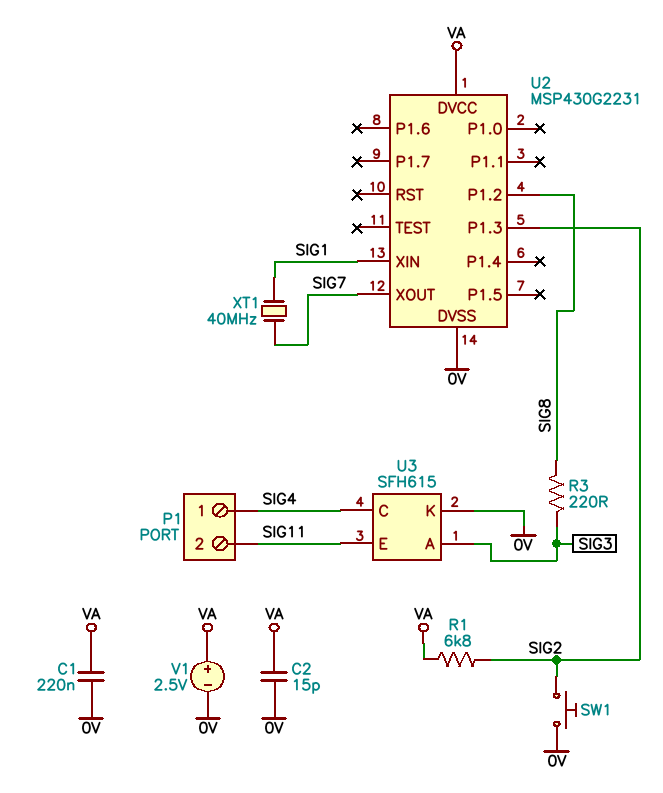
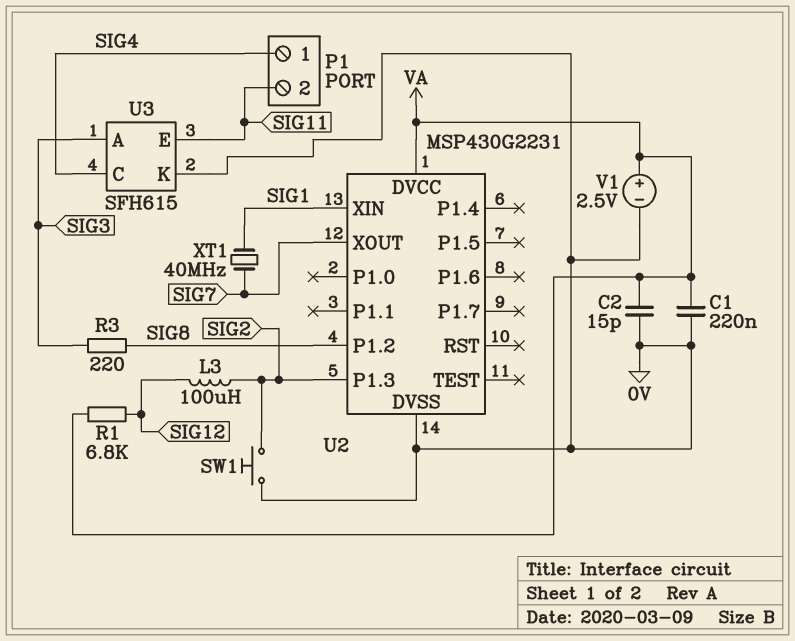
L3: none -> 100uH (SIG2, SIG12)
R1: 6.8k (SIG2, VA) -> 6.8k (SIG12, VA)

